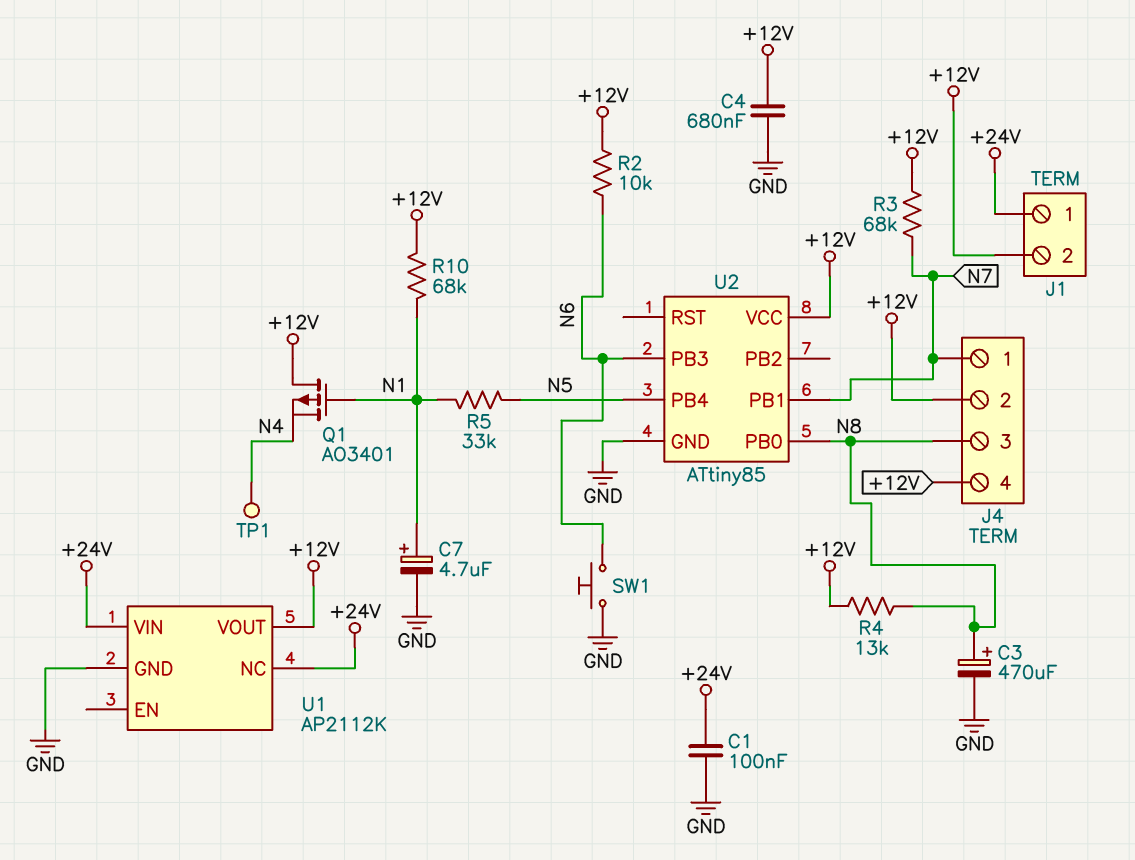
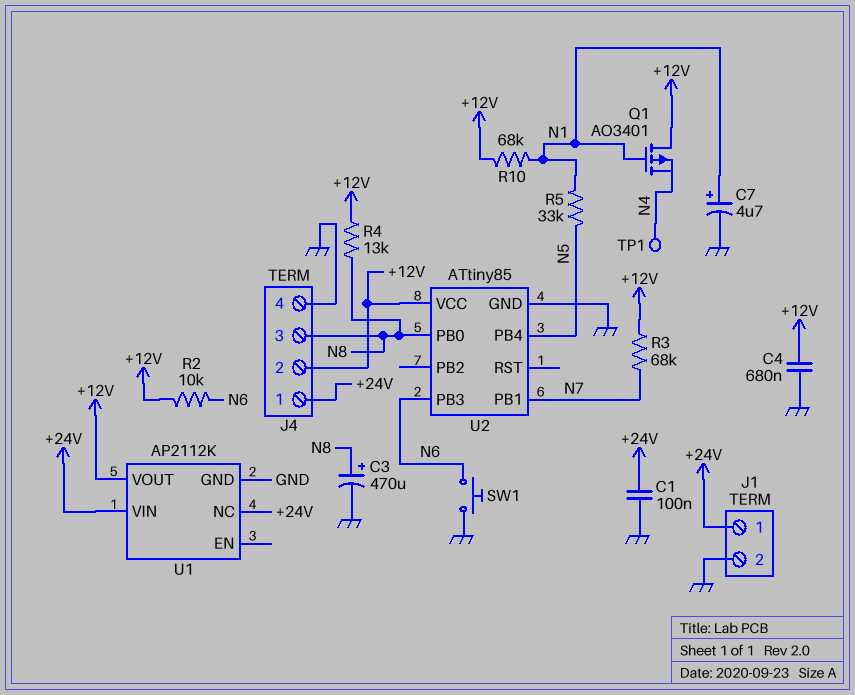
J1 pin 2: +12V -> GND
J4 pin 1: N7 -> +24V
J4 pin 4: +12V -> GND

